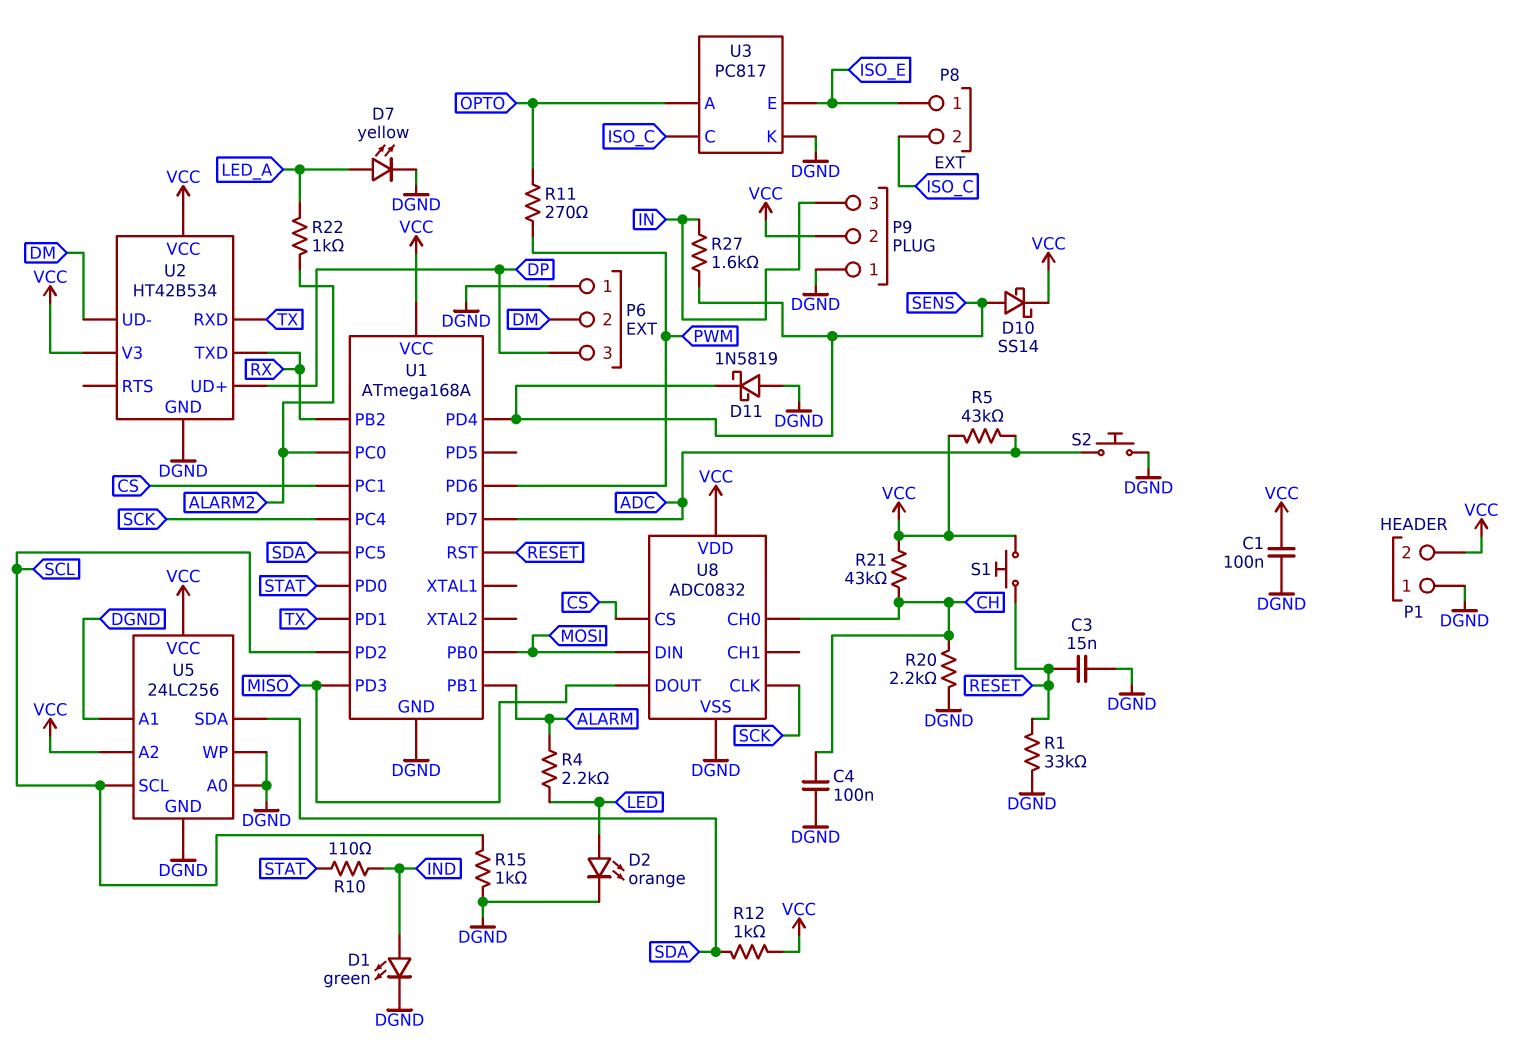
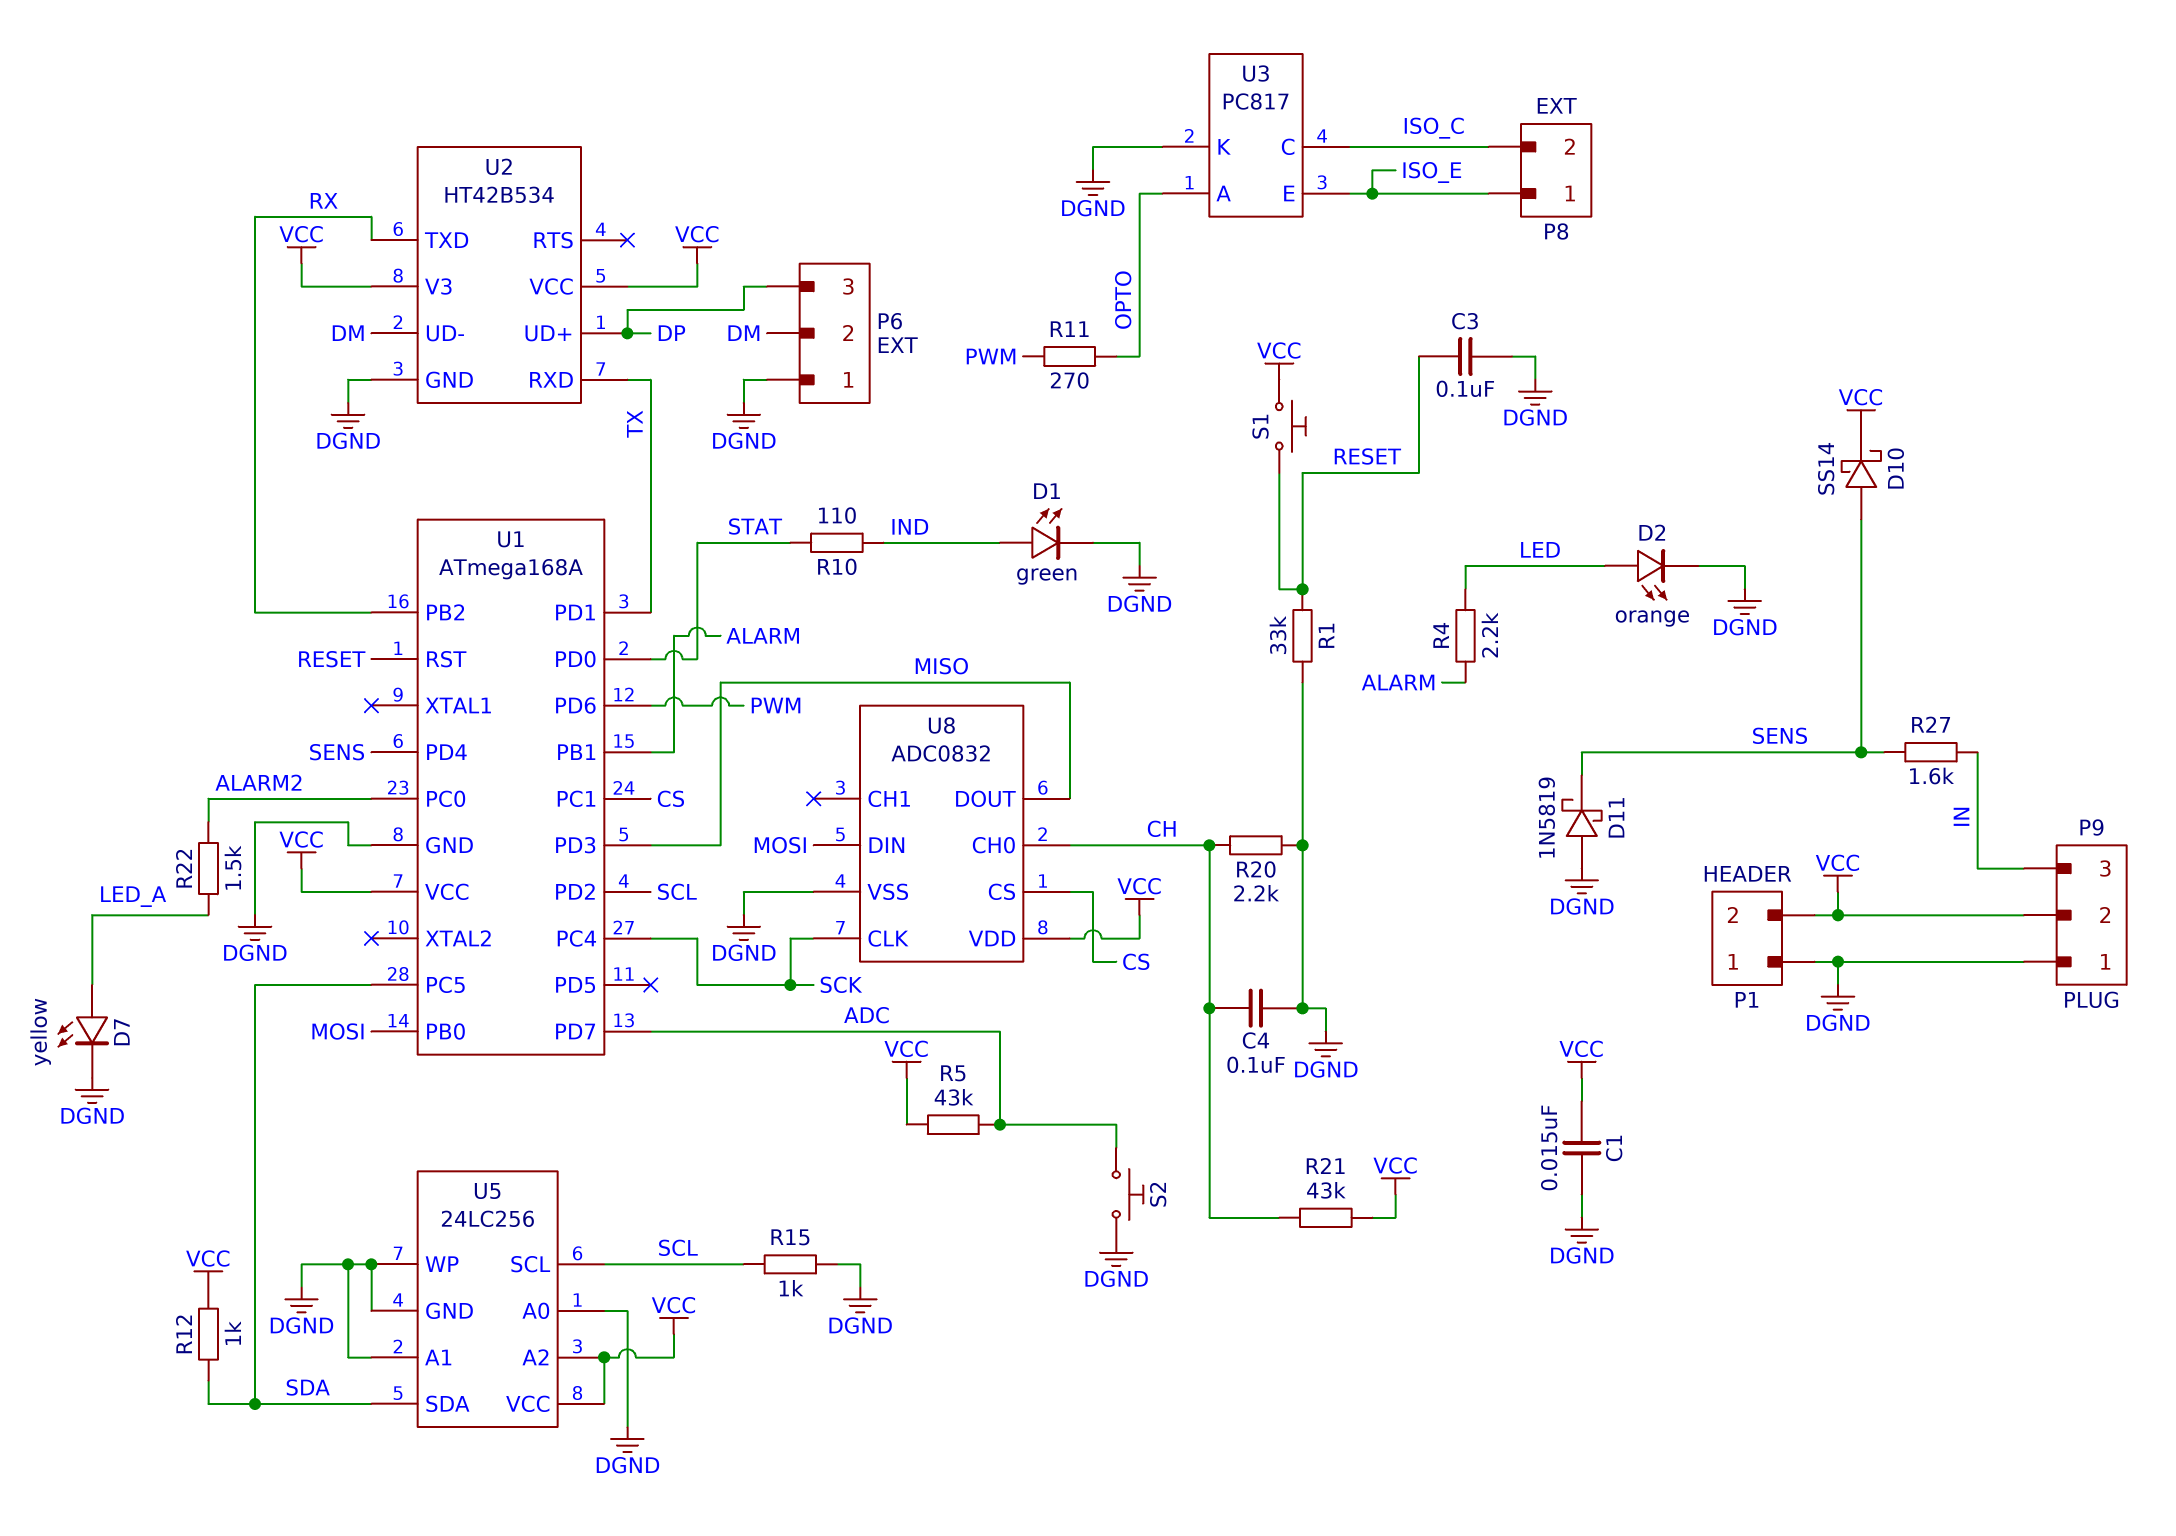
C1: 100nF (DGND, VCC) -> 15nF (DGND, VCC)
C3: 15nF (DGND, RESET) -> 100nF (DGND, RESET)
R22: 1k (ALARM2, LED_A) -> 1.5k (ALARM2, LED_A)

